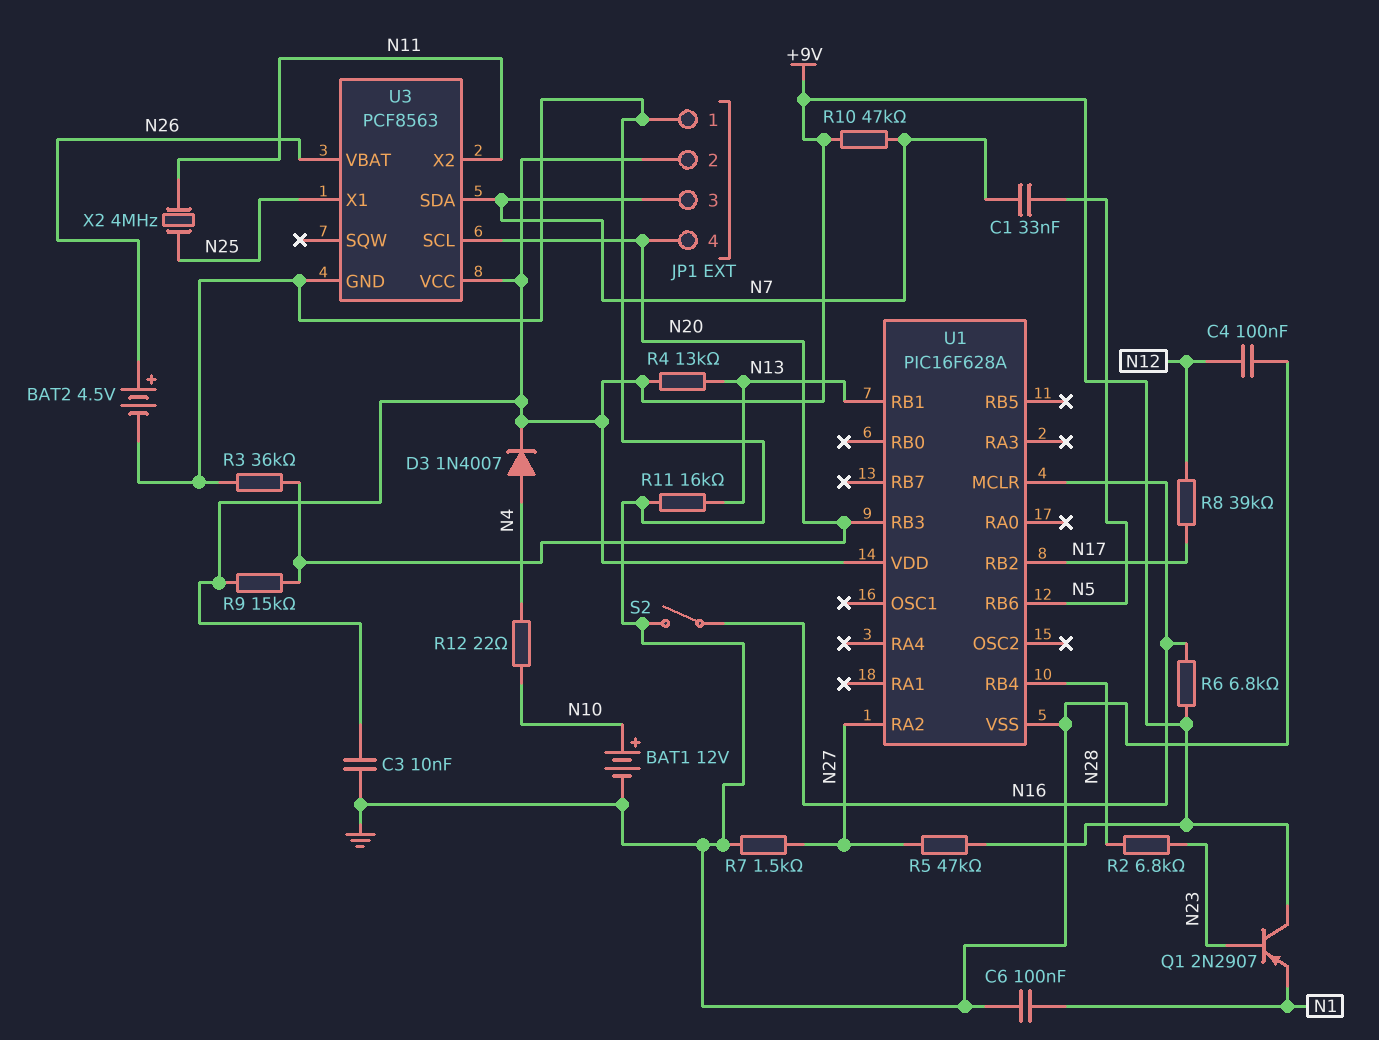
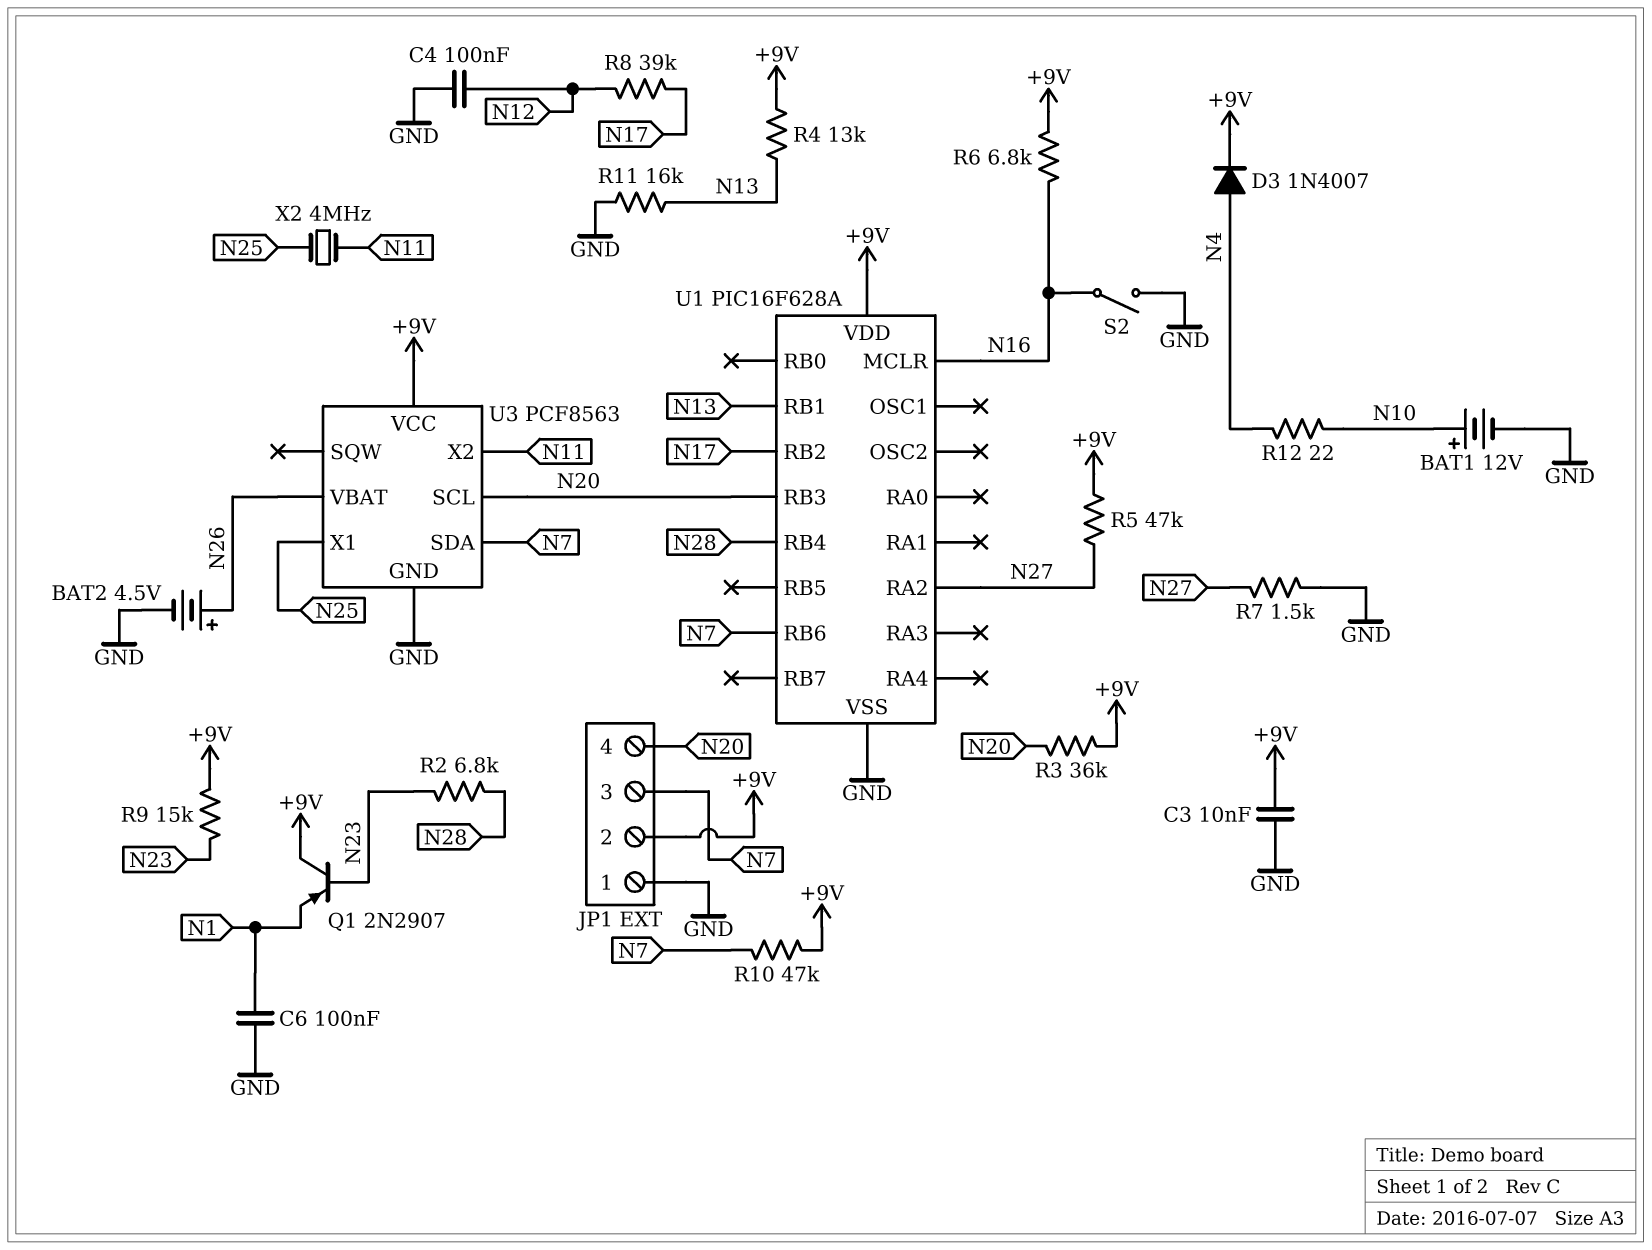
C1: 33nF (N5, N7) -> none
R3: 36k (GND, N20) -> 36k (+9V, N20)
R9: 15k (+9V, N20) -> 15k (+9V, N23)
U1 pin RB6: N5 -> N7

